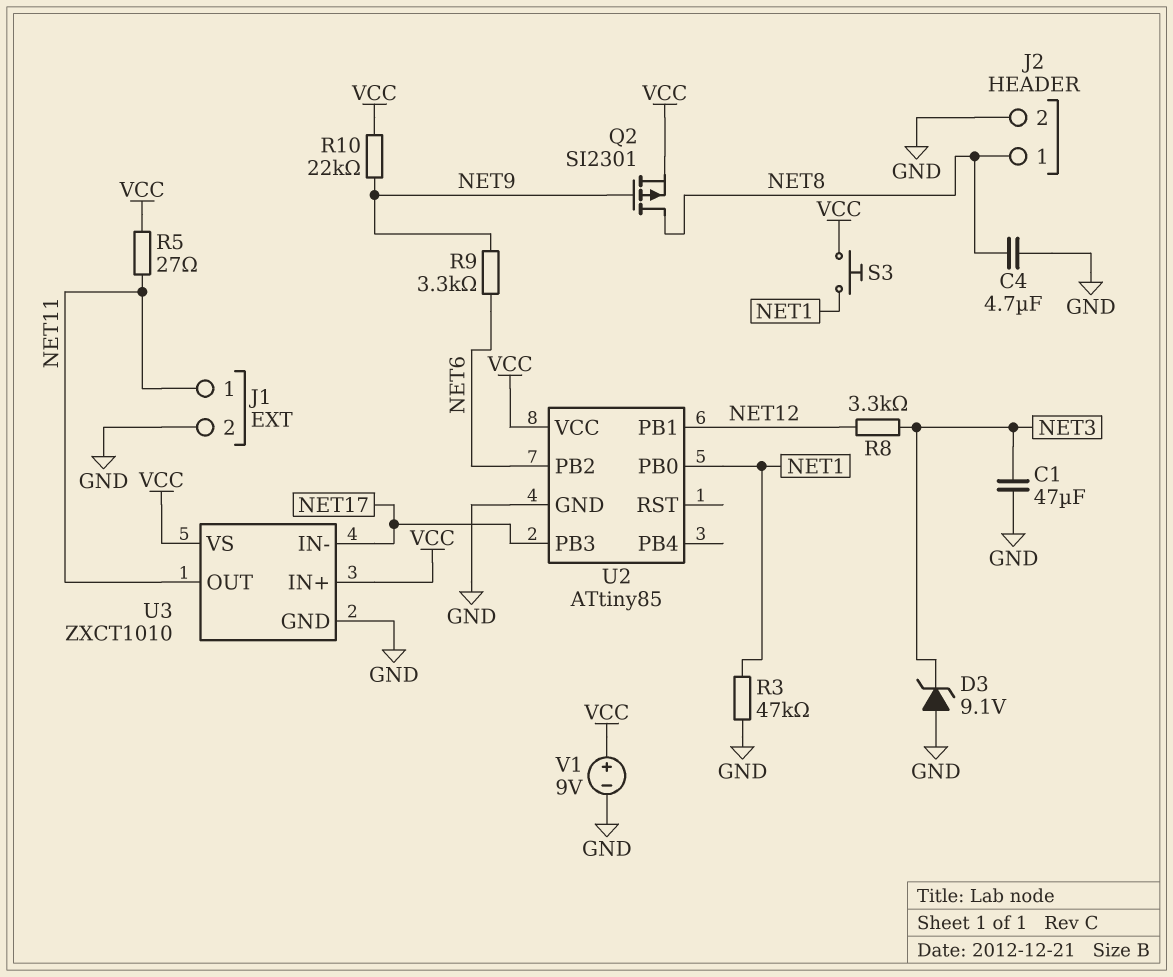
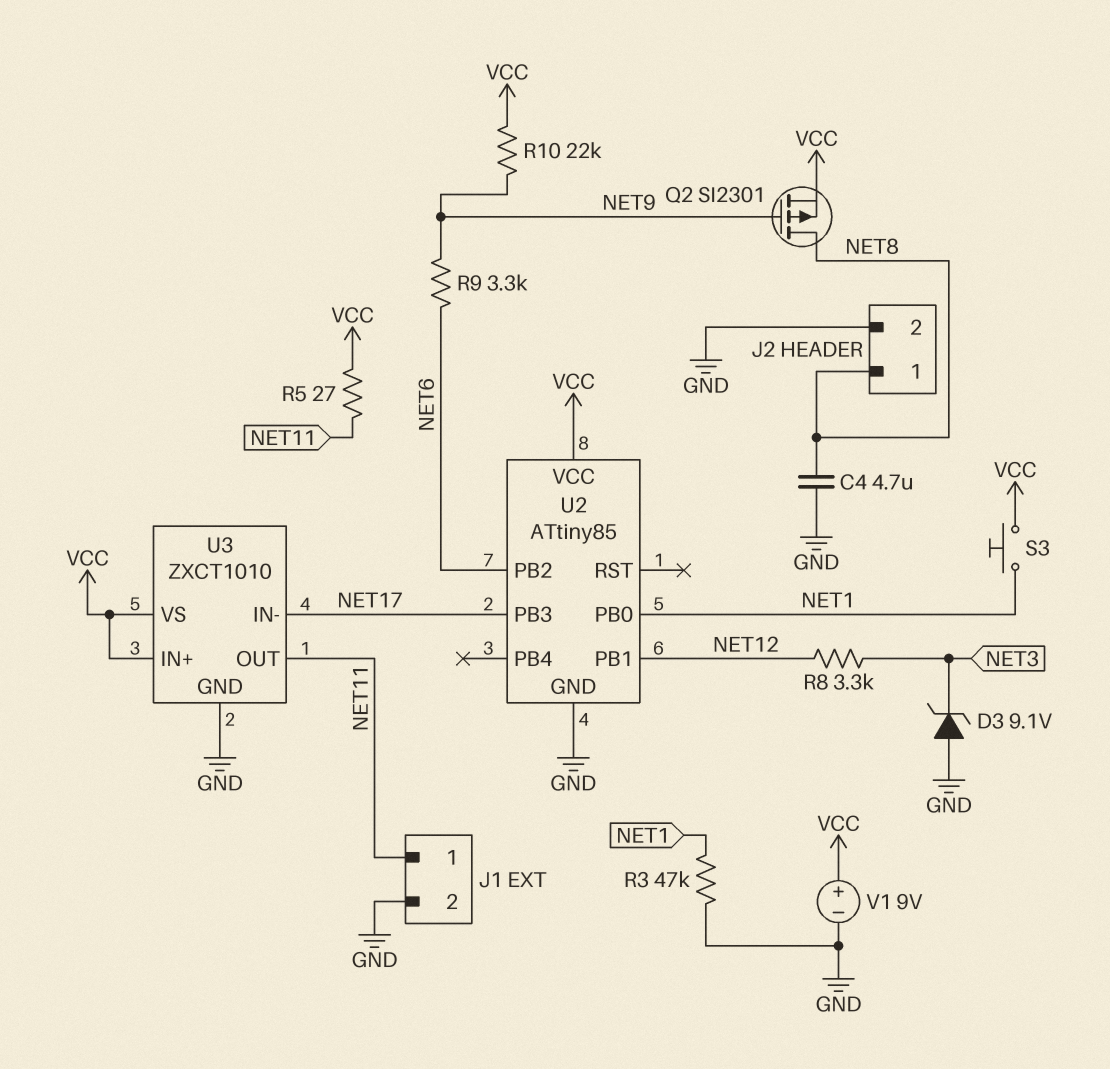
C1: 47uF (GND, NET3) -> none

